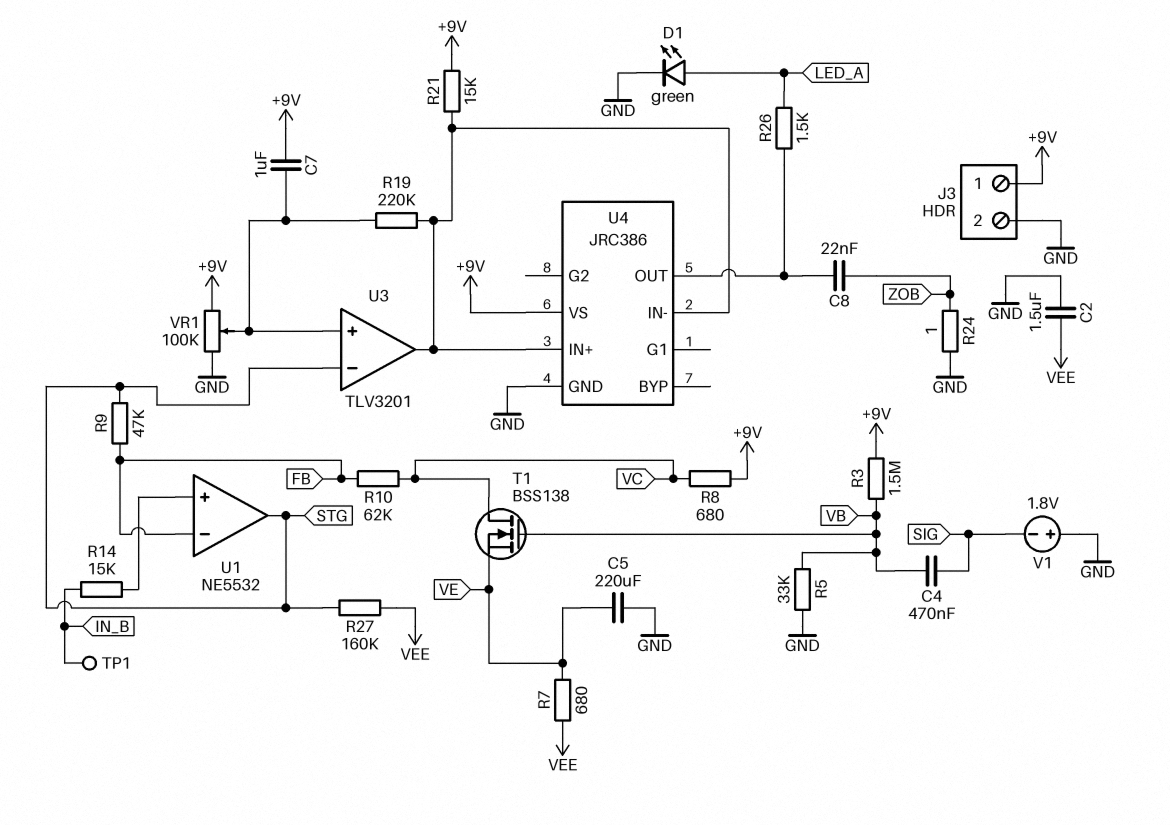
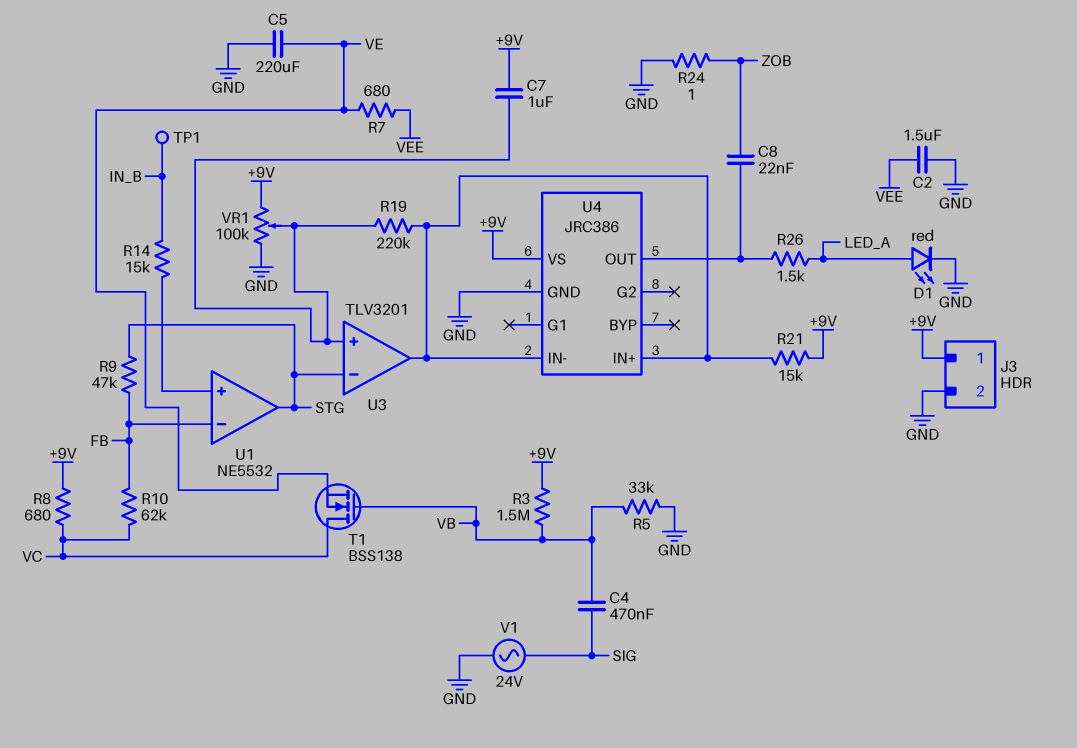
D1: LED green (A LED_A, K GND) -> LED red (A LED_A, K GND)
R27: 160k (STG, VEE) -> none
V1: 1.8V (plus GND, minus SIG) -> AC 24V (GND, SIG)

